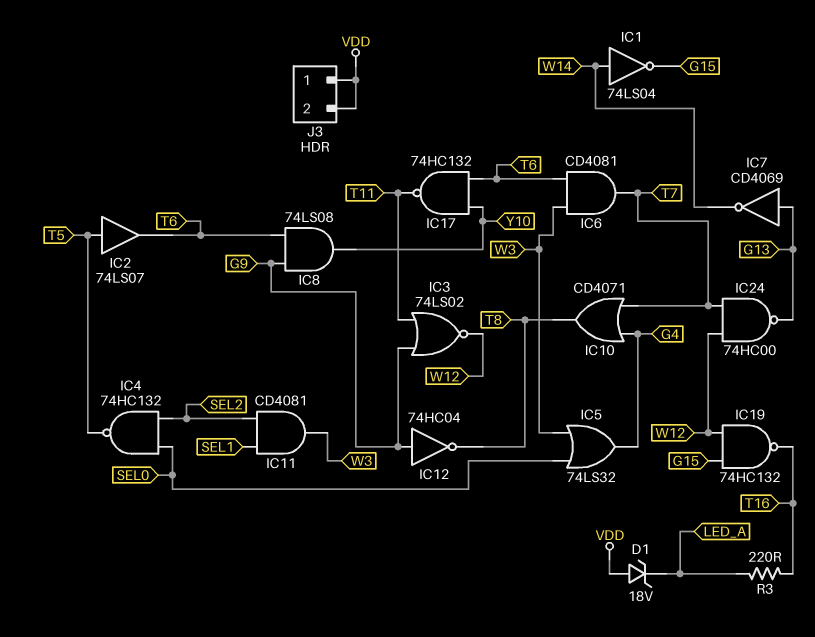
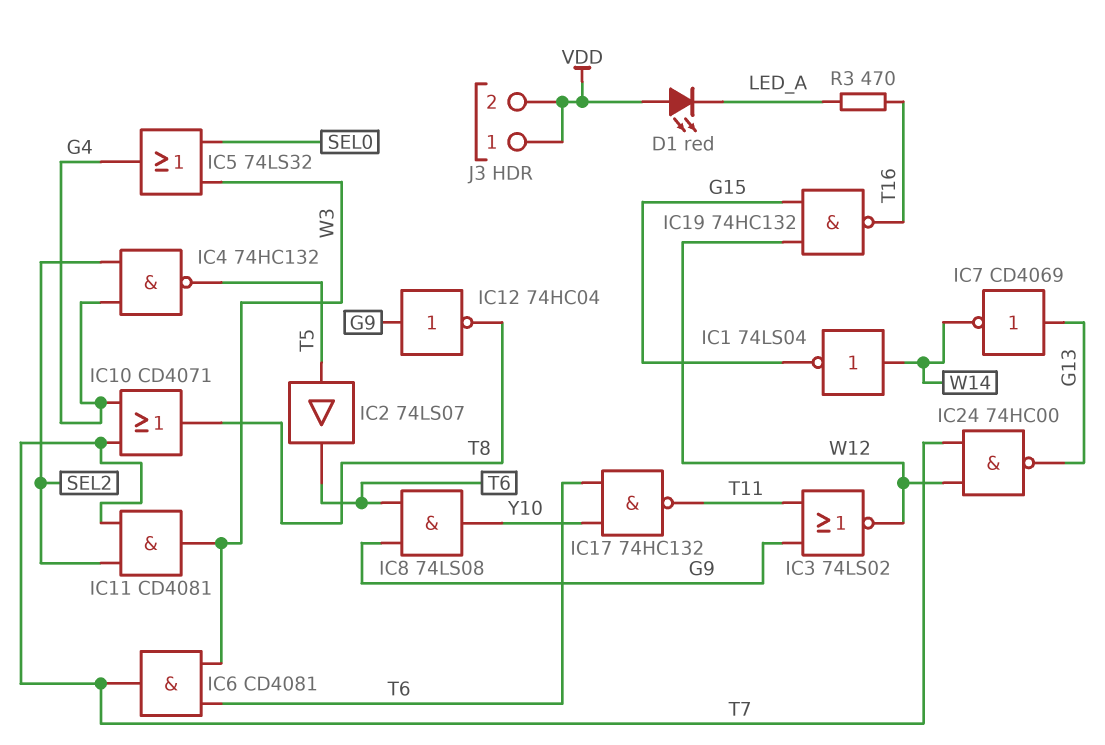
D1: zener 18V (A VDD, K LED_A) -> LED red (A VDD, K LED_A)
IC4: NAND 74HC132 (in SEL0, in SEL2, out T5) -> NAND 74HC132 (in G4, in SEL2, out T5)
IC11: AND CD4081 (in SEL1, in SEL2, out W3) -> AND CD4081 (in SEL2, in T7, out W3)
R3: 220 (LED_A, T16) -> 470 (LED_A, T16)

